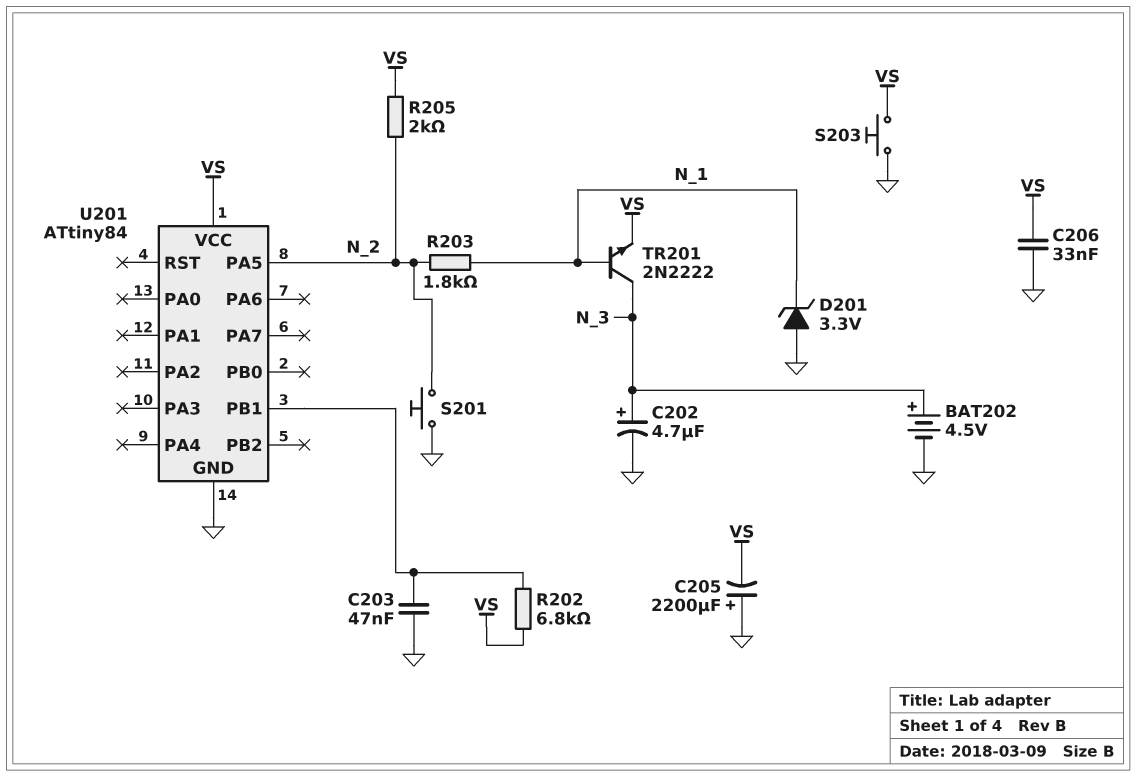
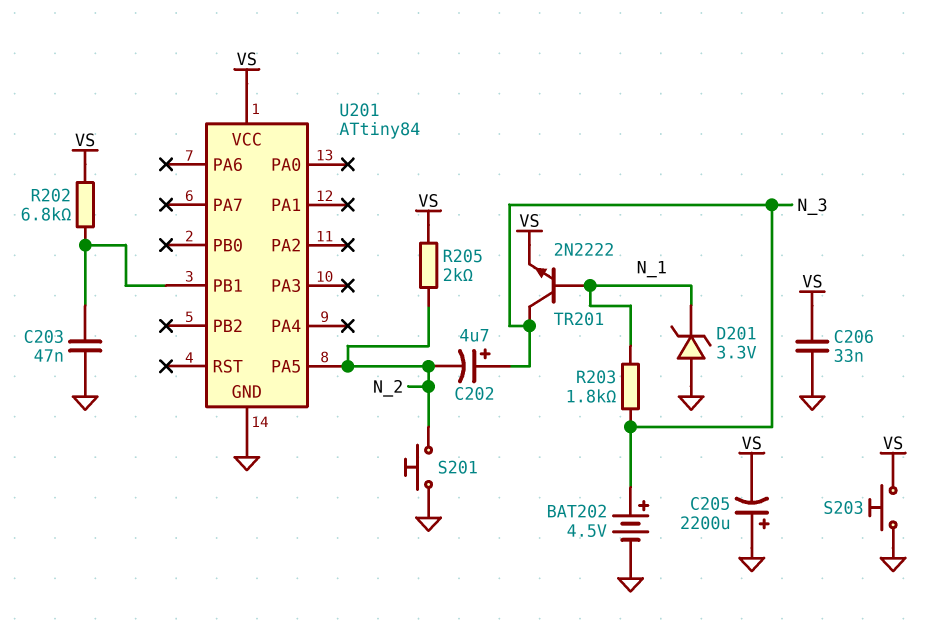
C202: 4.7uF (plus N_3, minus GND) -> 4.7uF (plus N_3, minus N_2)
R203: 1.8k (N_1, N_2) -> 1.8k (N_1, N_3)

